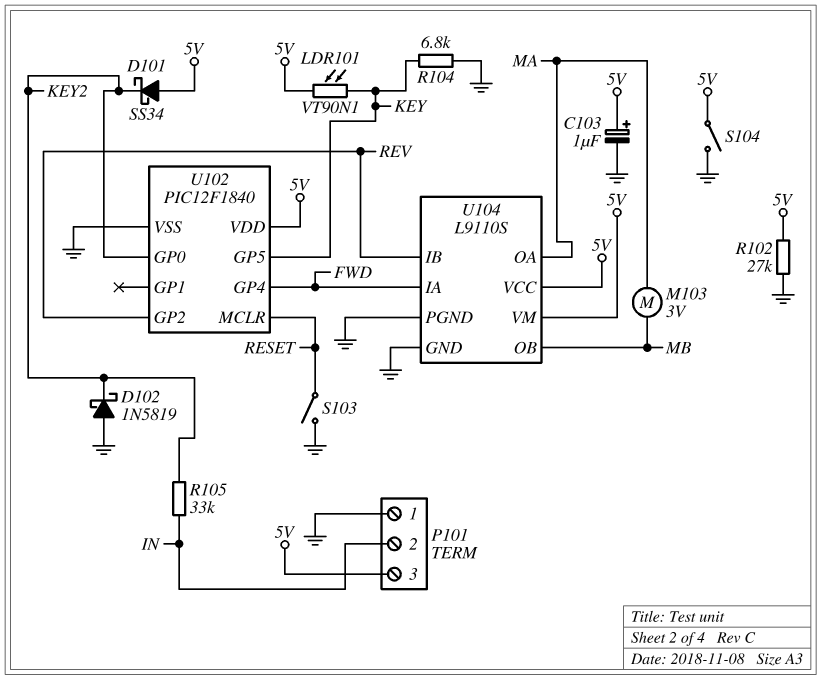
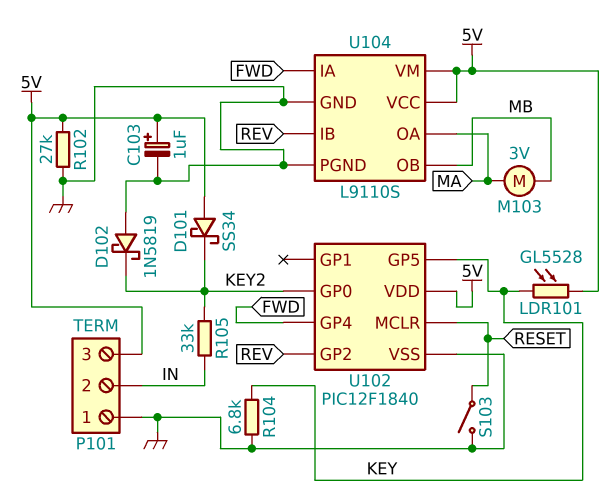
LDR101: VT90N1 (5V, KEY) -> GL5528 (5V, KEY)
S104: switch (5V, GND) -> none

